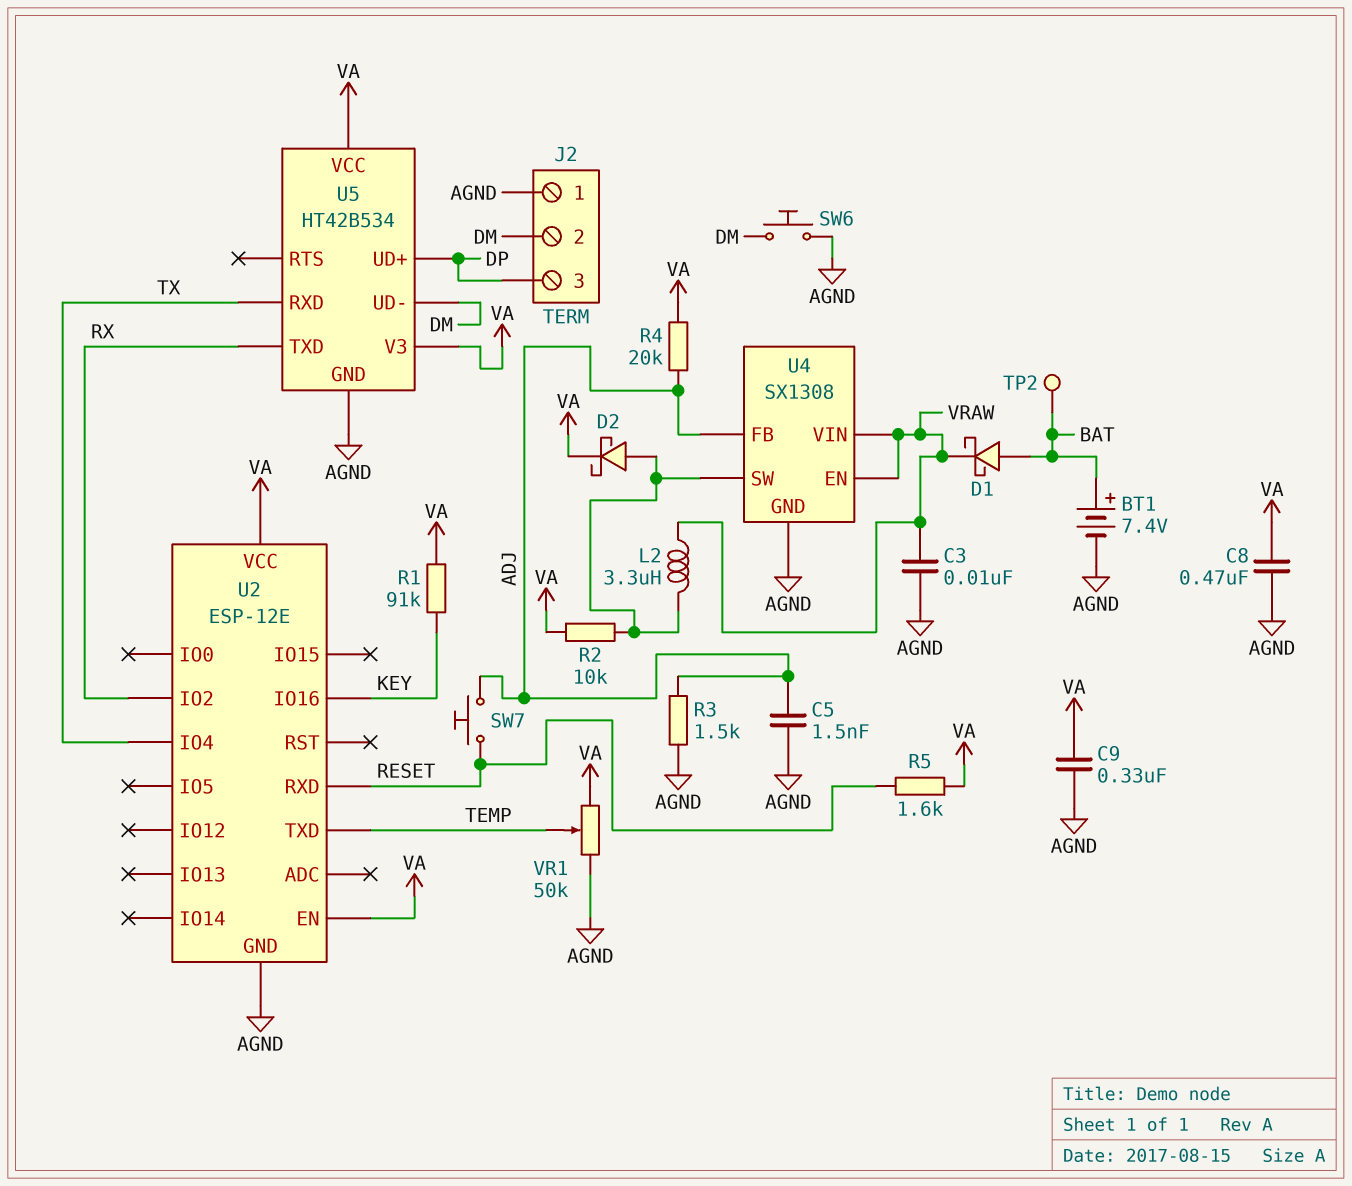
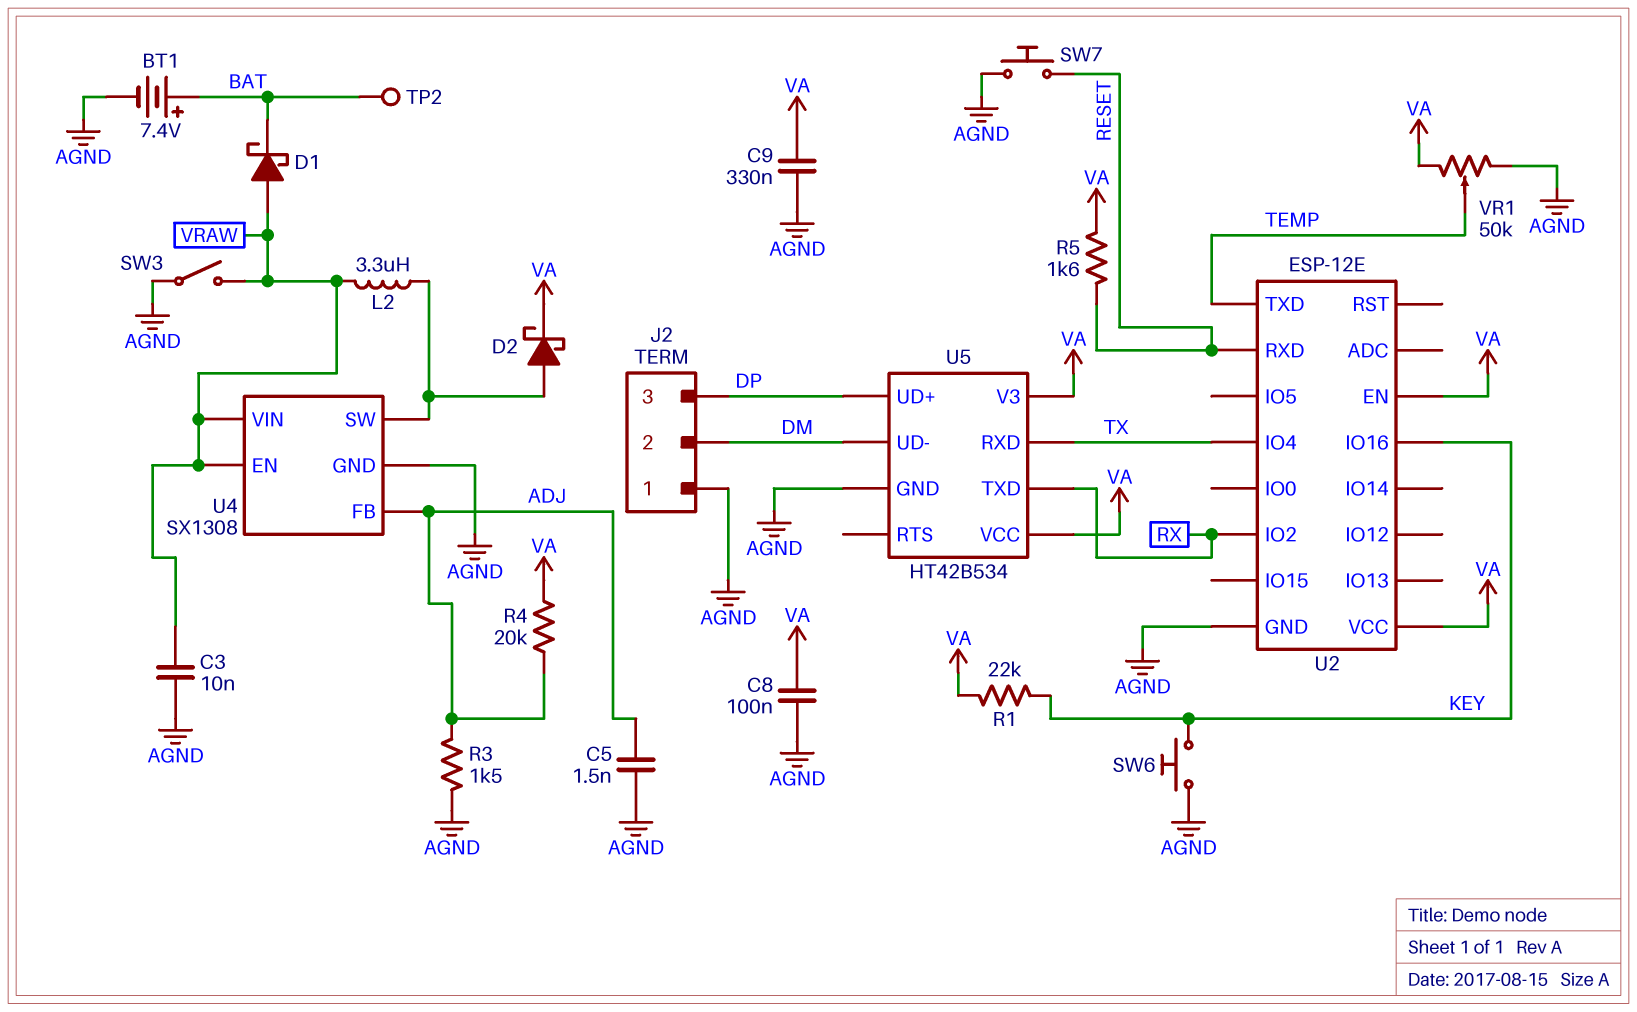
C8: 470nF (AGND, VA) -> 100nF (AGND, VA)
D1: schottky (A BAT, K VRAW) -> schottky (A VRAW, K BAT)
R1: 91k (KEY, VA) -> 22k (KEY, VA)
R2: 10k (U4/SW, VA) -> none
SW3: none -> switch (AGND, VRAW)
SW6: button (AGND, DM) -> button (AGND, KEY)
SW7: button (ADJ, RESET) -> button (AGND, RESET)

